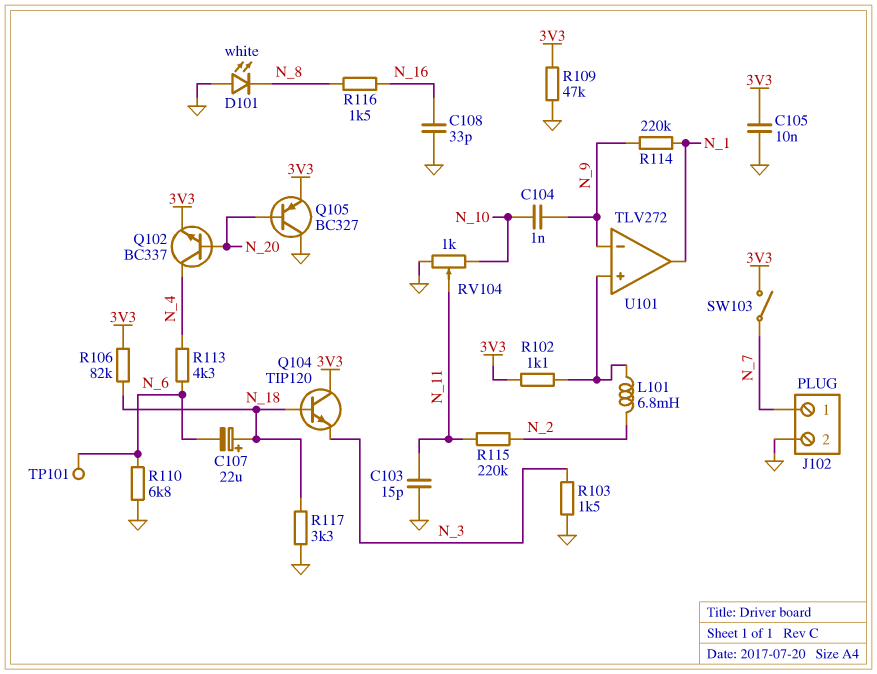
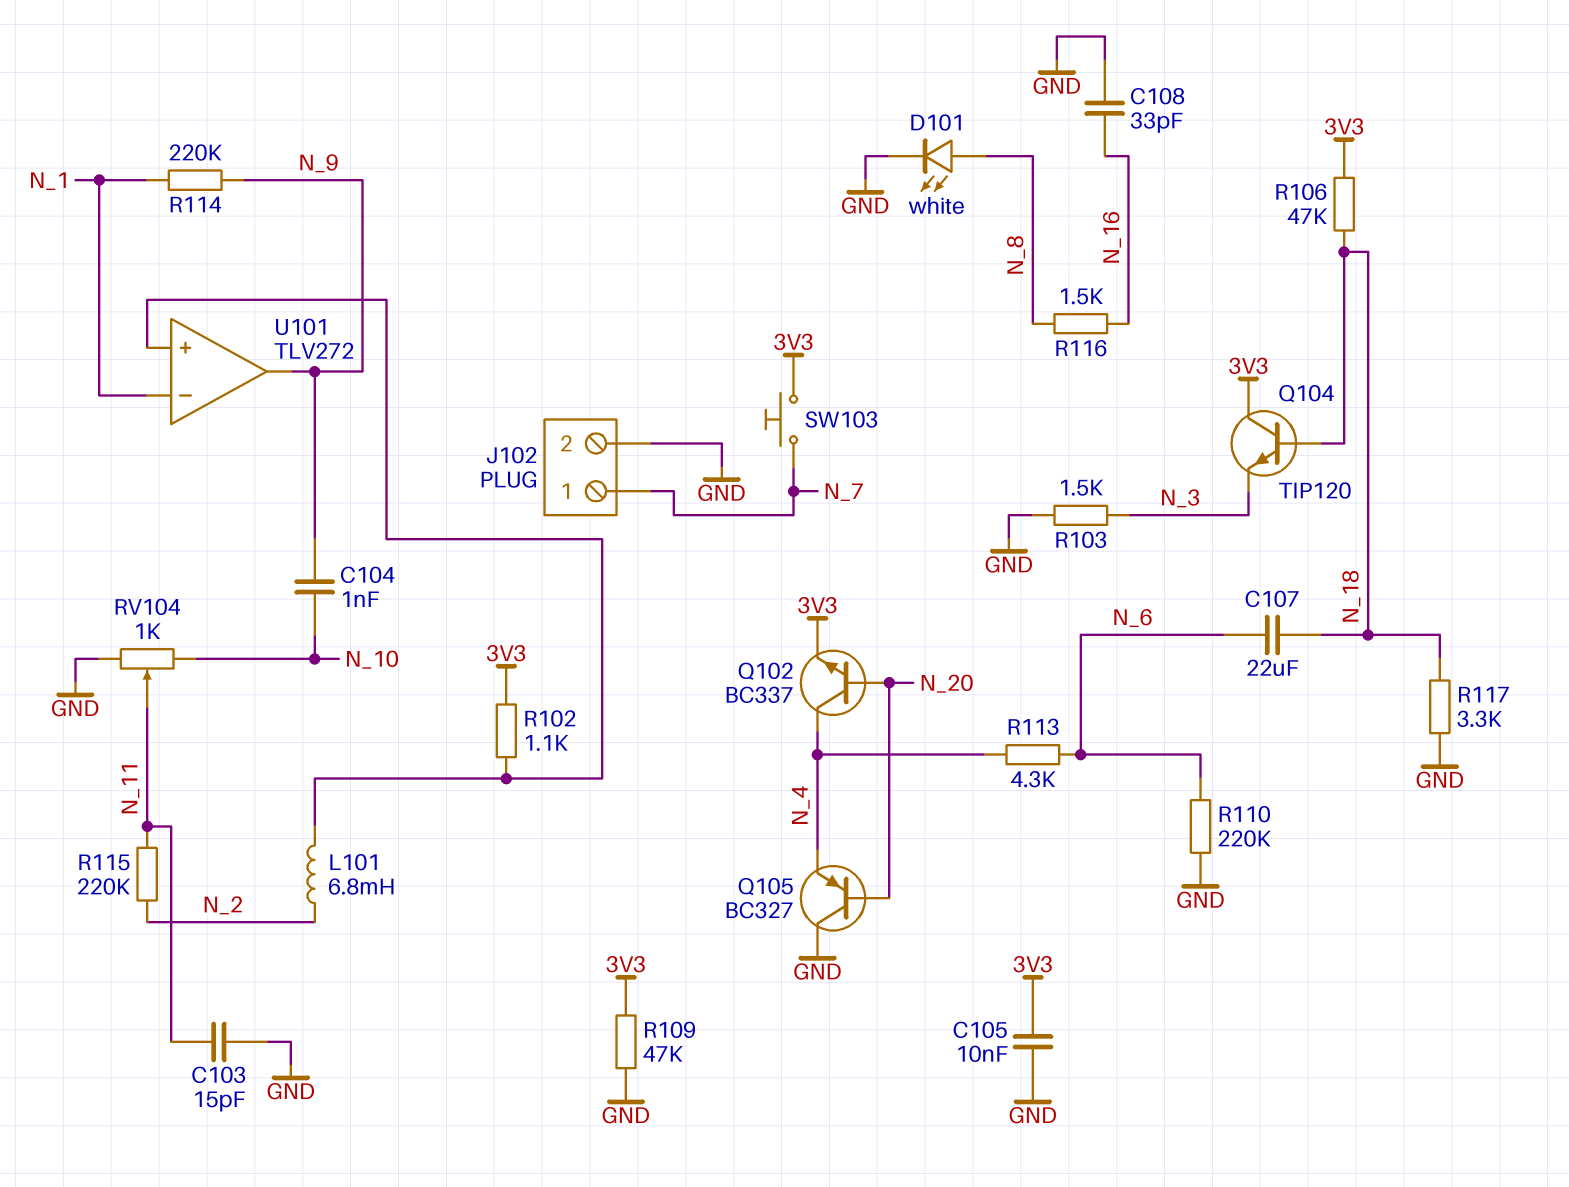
C107: 22uF (plus N_18, minus N_6) -> 22uF (N_6, N_18)
D101: LED white (A GND, K N_8) -> LED white (A N_8, K GND)
Q105: PNP BC327 (B N_20, C GND, E 3V3) -> PNP BC327 (B N_20, C GND, E N_4)
R106: 82k (3V3, N_18) -> 47k (3V3, N_18)
R110: 6.8k (GND, N_6) -> 220k (GND, N_6)
SW103: switch (3V3, N_7) -> button (3V3, N_7)
TP101: test point (N_6) -> none
U101 pin in-: N_9 -> N_1
U101 pin out: N_1 -> N_9

